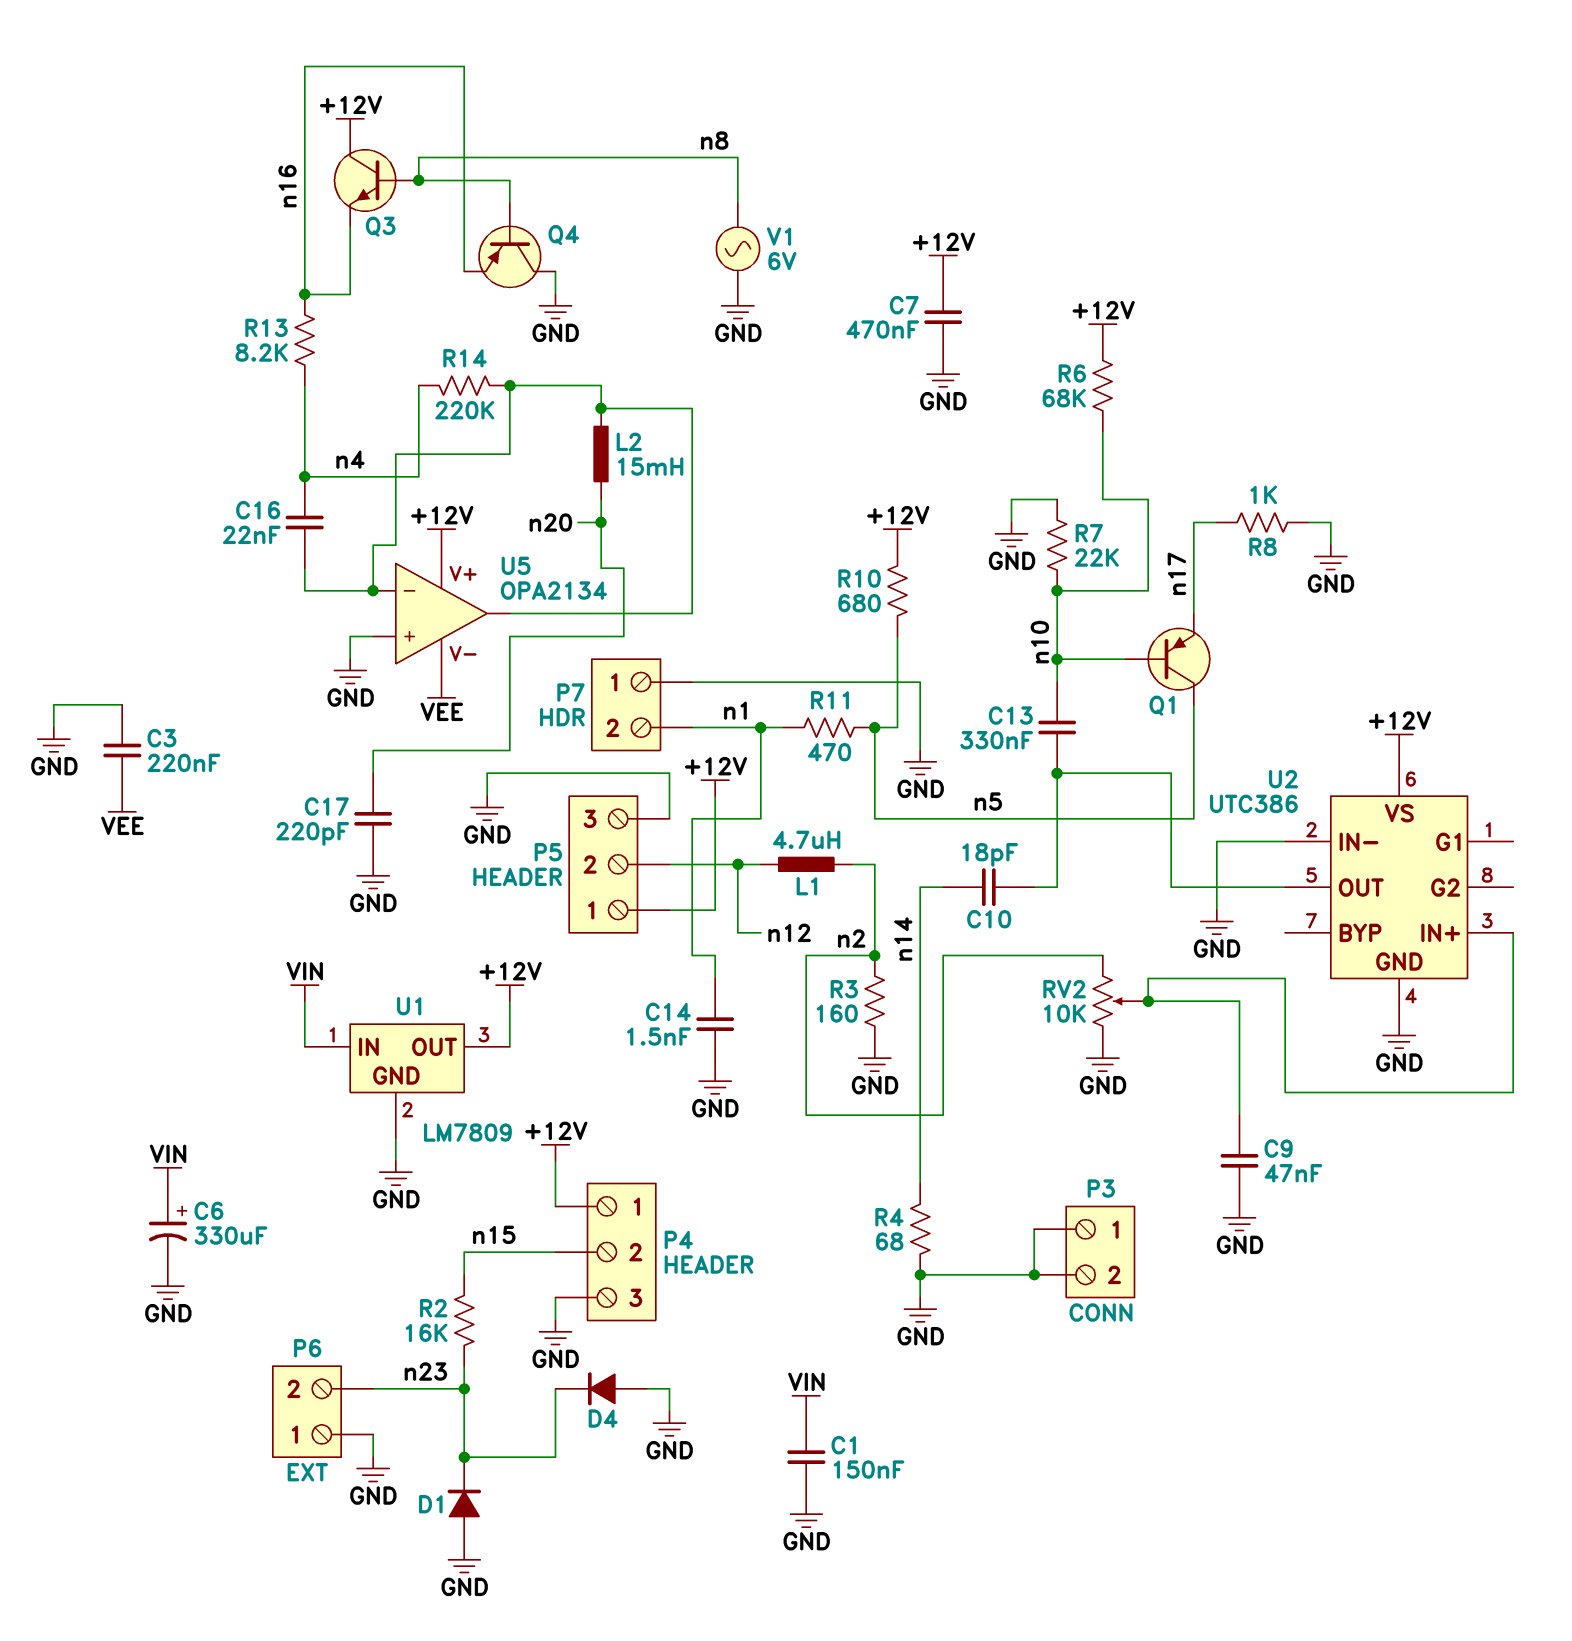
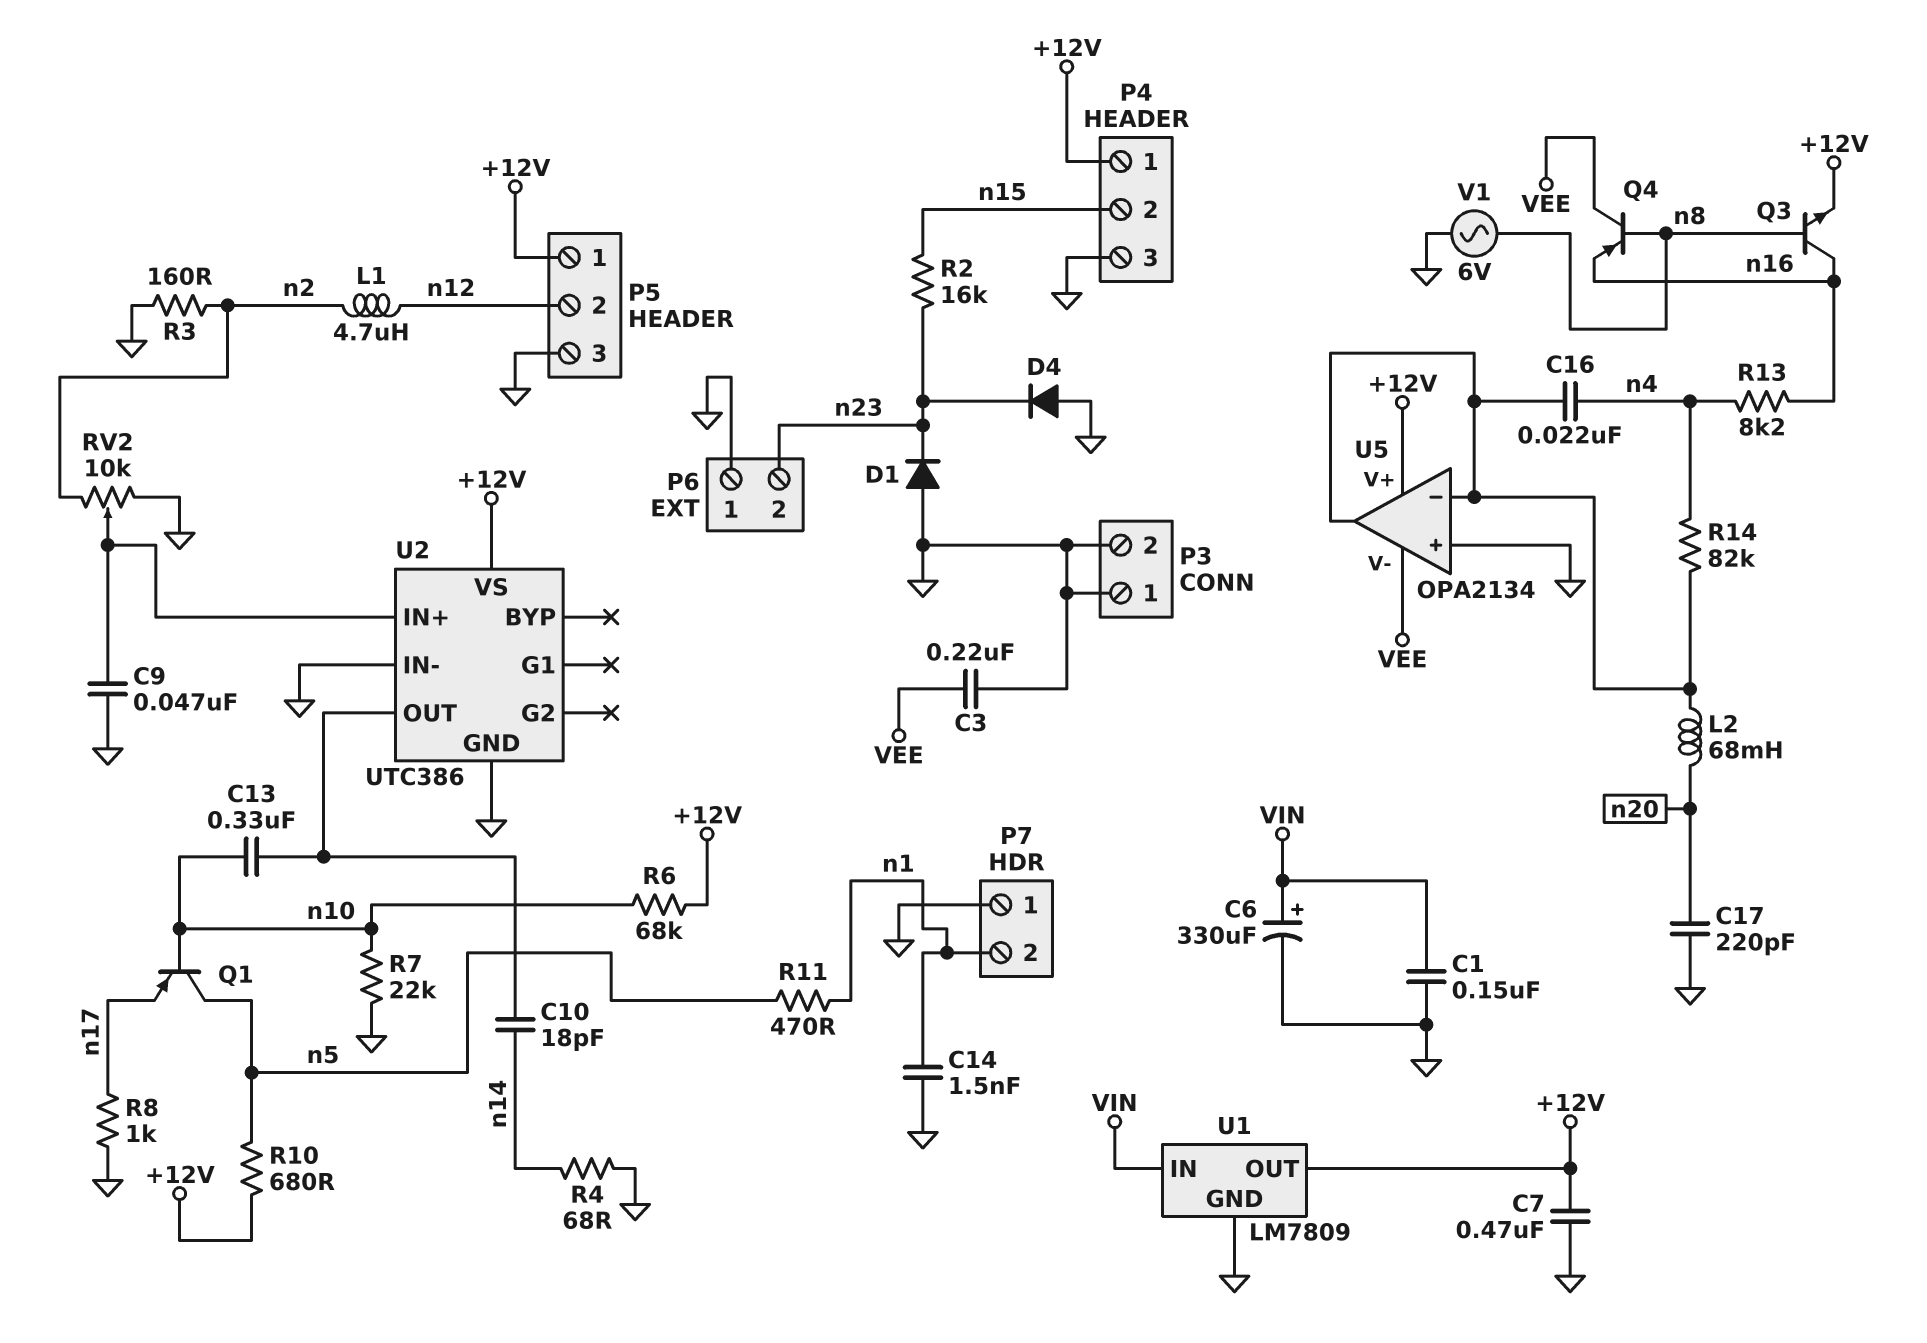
L2: 15mH (U5/in-, n20) -> 68mH (U5/in-, n20)
Q3: NPN (B n8, C +12V, E n16) -> NPN (B n8, C n16, E +12V)
Q4: PNP (B n8, C GND, E n16) -> PNP (B n8, C VEE, E n16)
R14: 220k (U5/in-, n4) -> 82k (U5/in-, n4)

